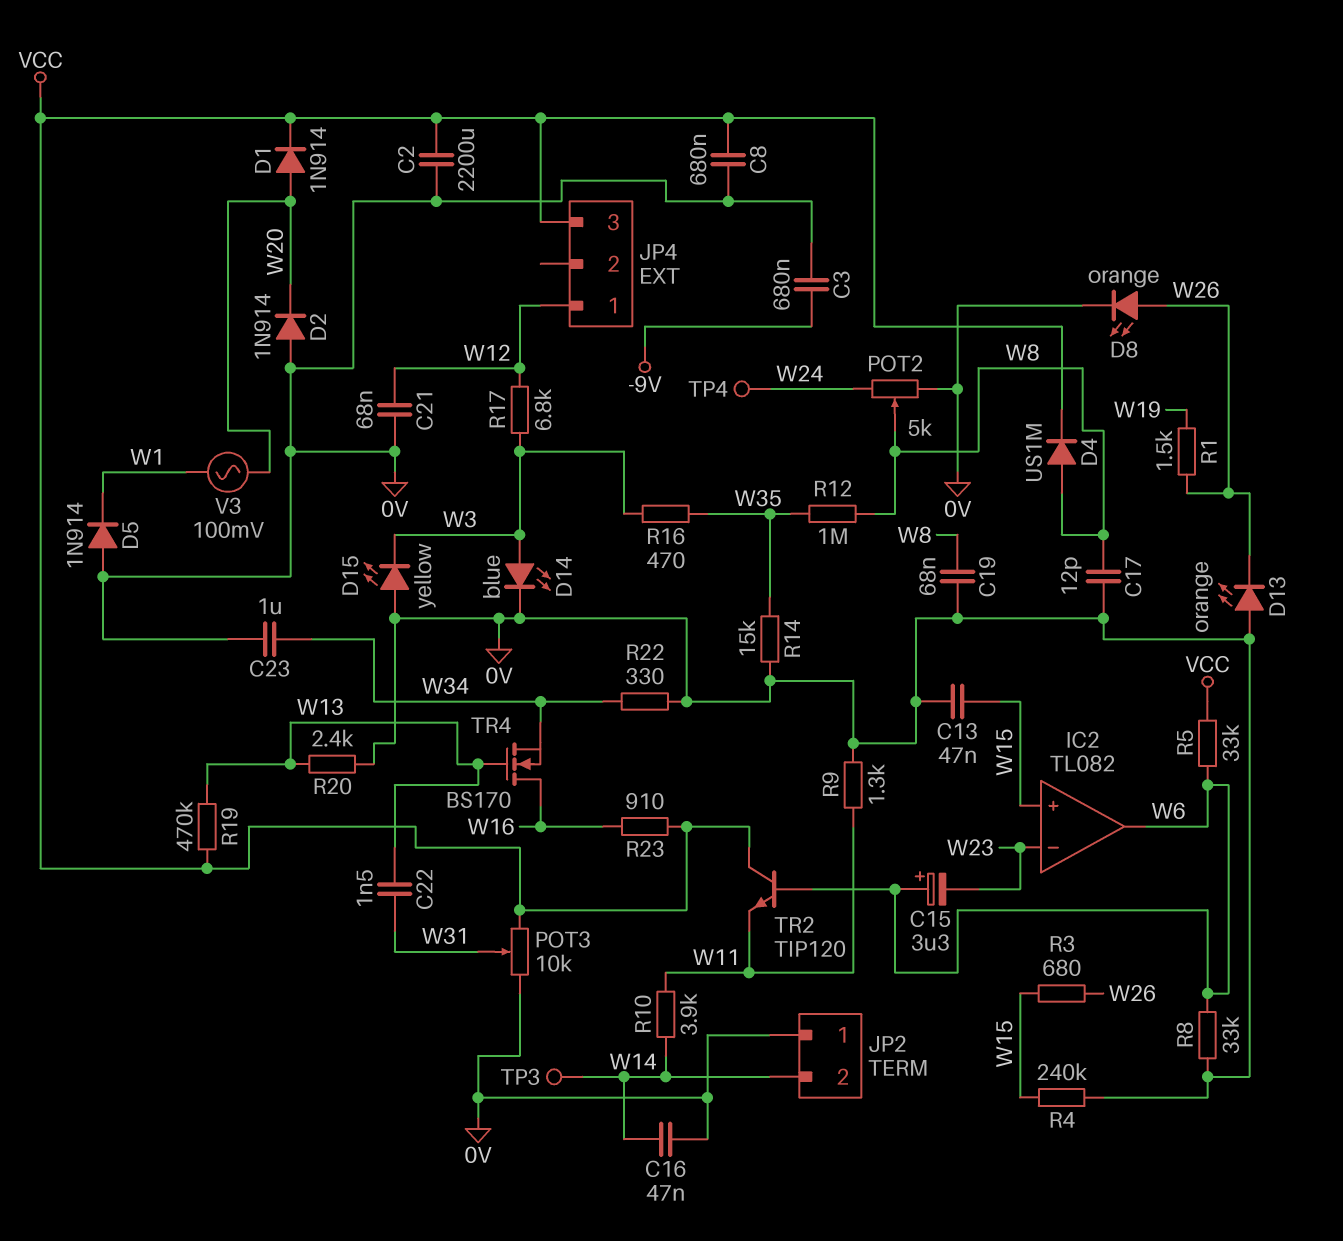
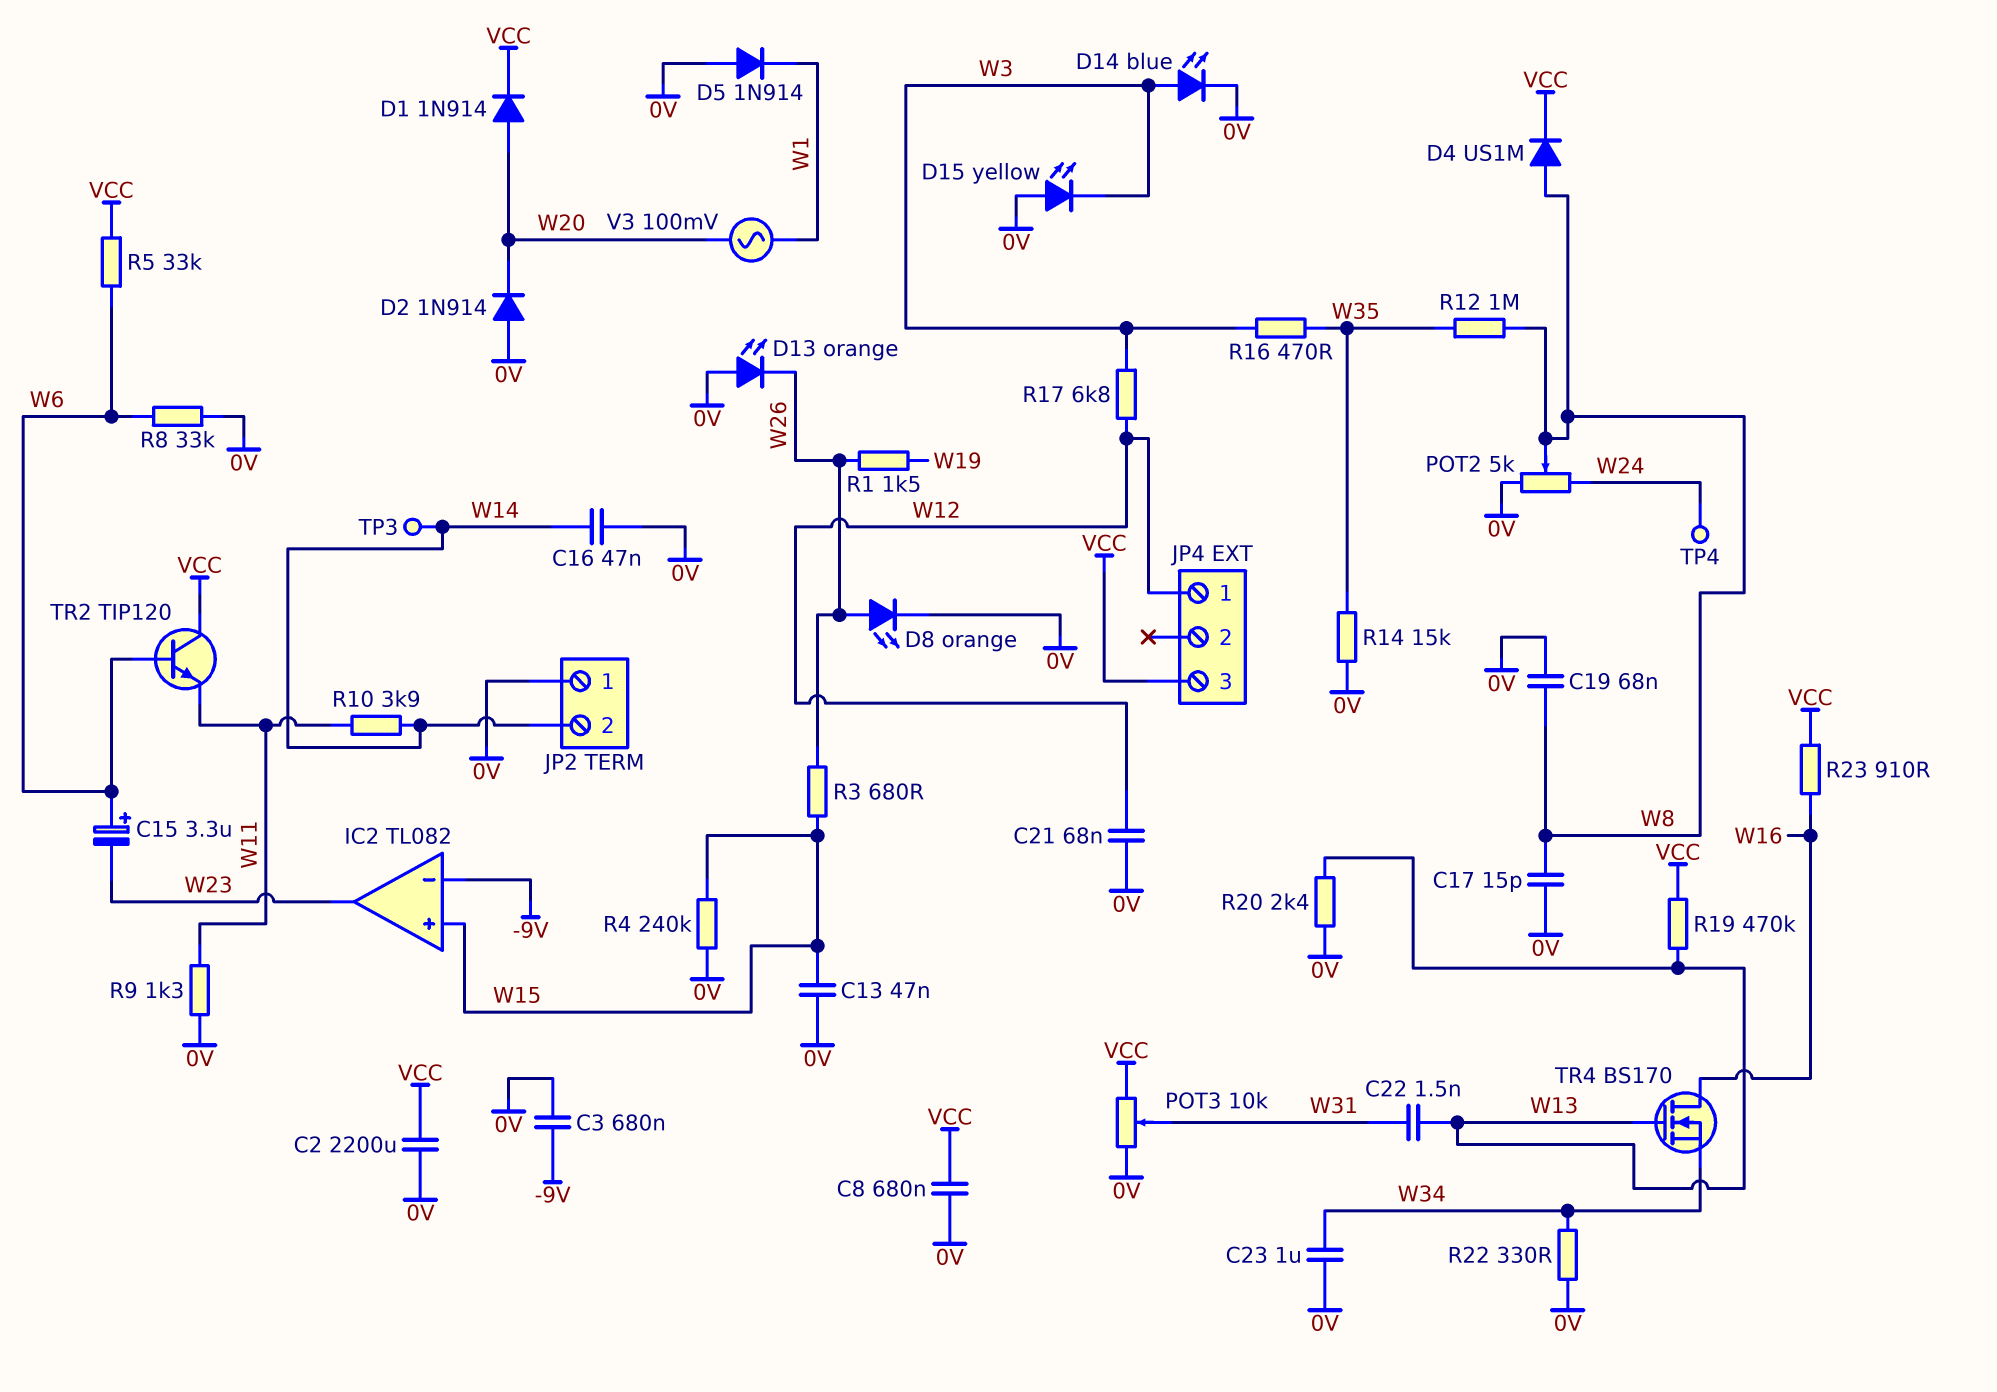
C17: 12pF (0V, W8) -> 15pF (0V, W8)
IC2 pin in-: W23 -> -9V
IC2 pin out: W6 -> W23

